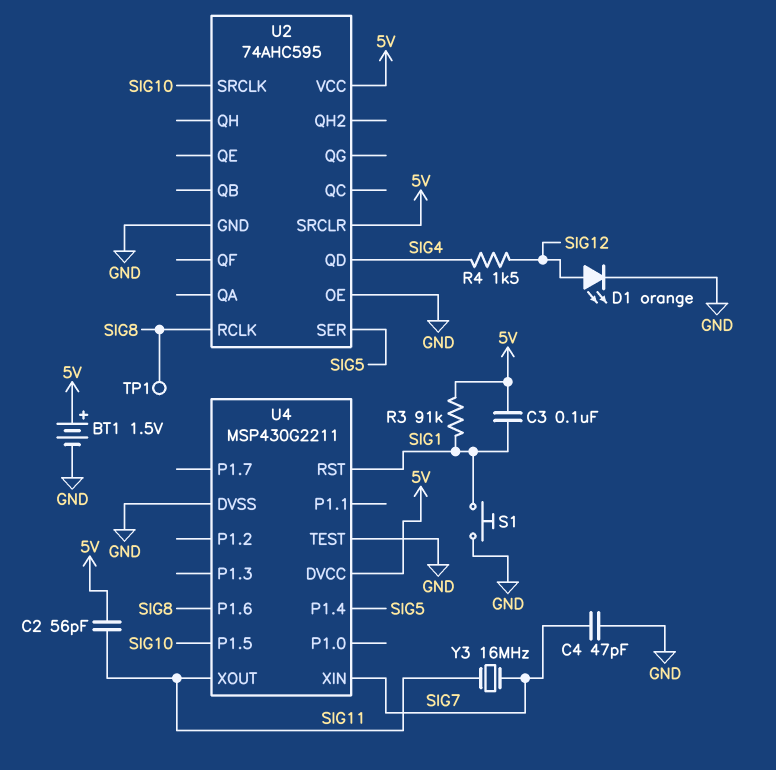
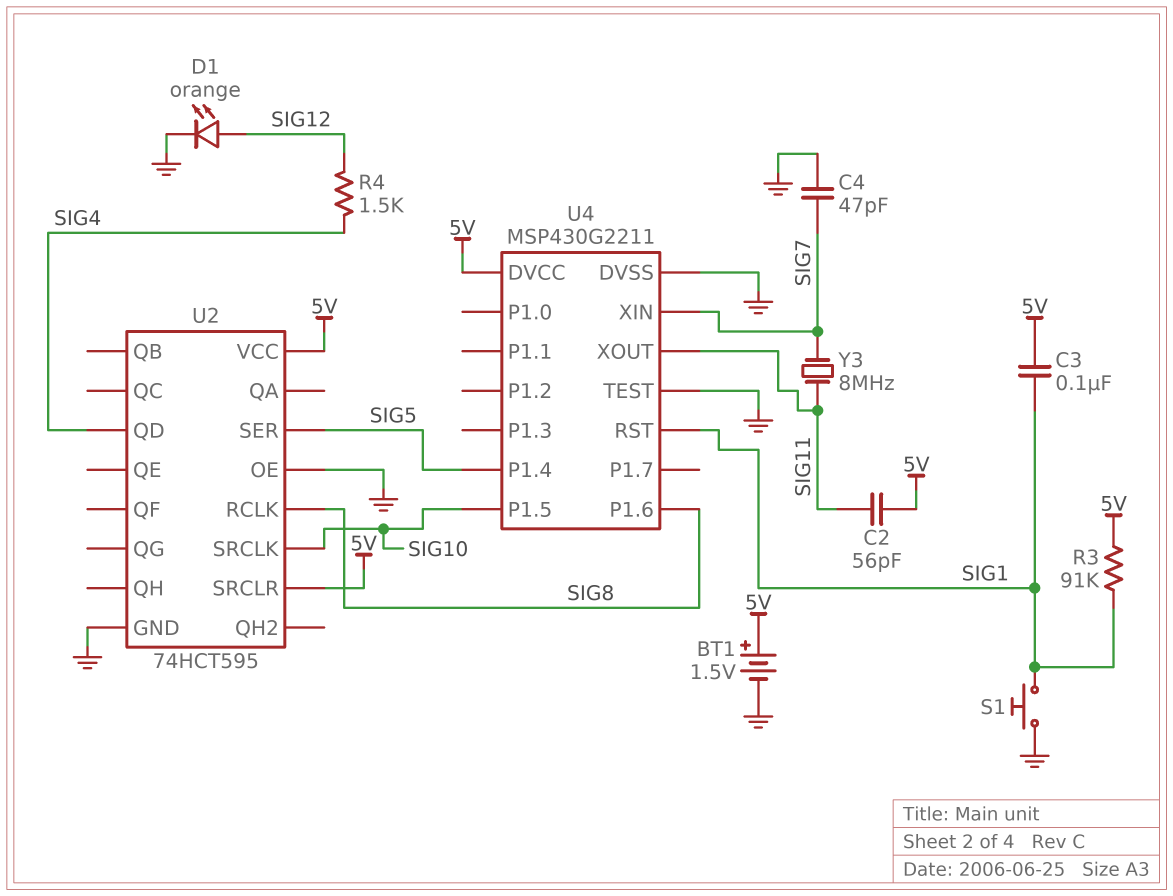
TP1: test point (SIG8) -> none
U2: 74AHC595 -> 74HCT595
Y3: 16MHz (SIG7, SIG11) -> 8MHz (SIG7, SIG11)

